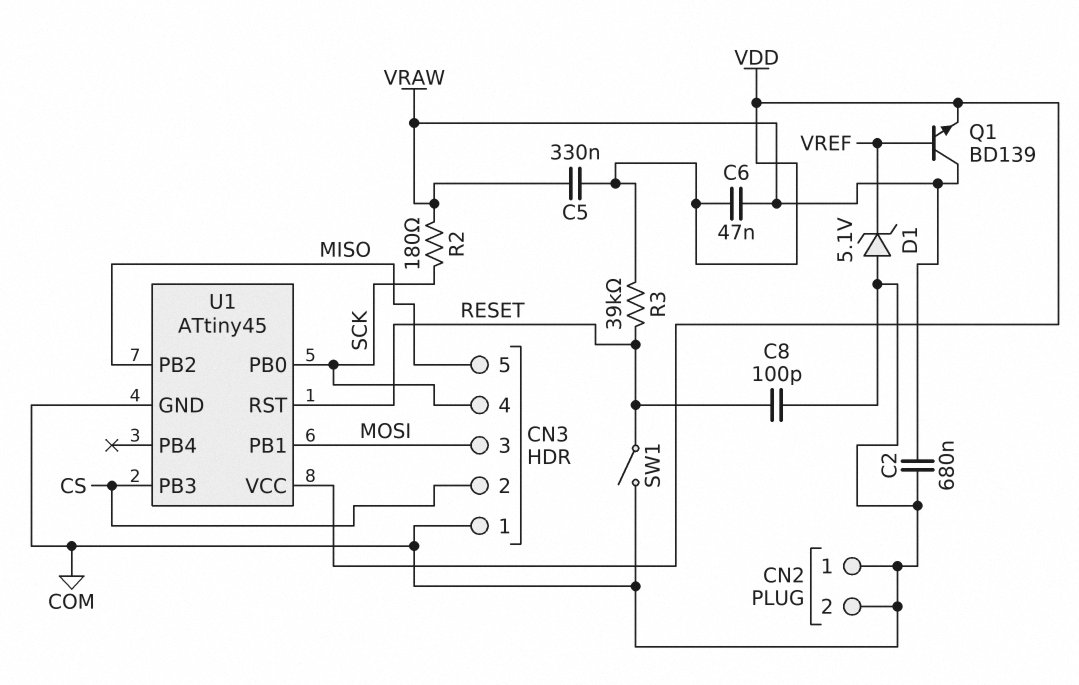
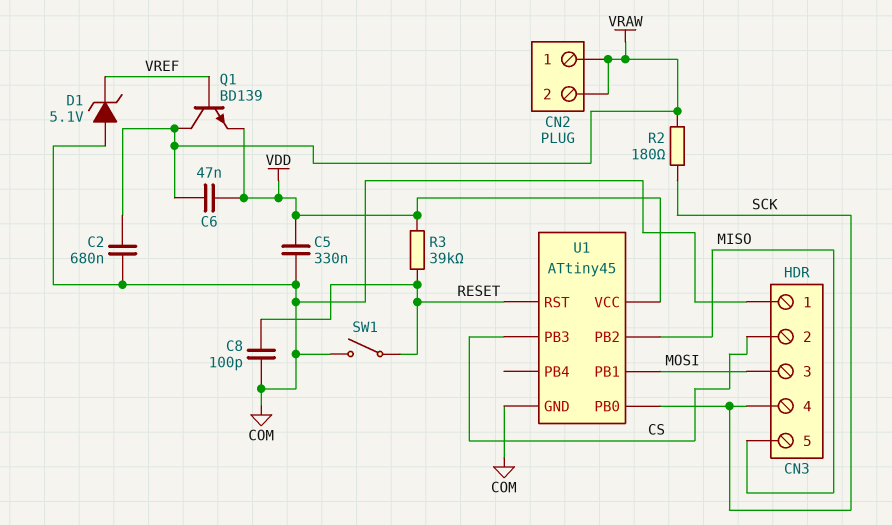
C5: 330nF (VDD, VRAW) -> 330nF (COM, VDD)
CN2 pin 1: COM -> VRAW
CN2 pin 2: COM -> VRAW

